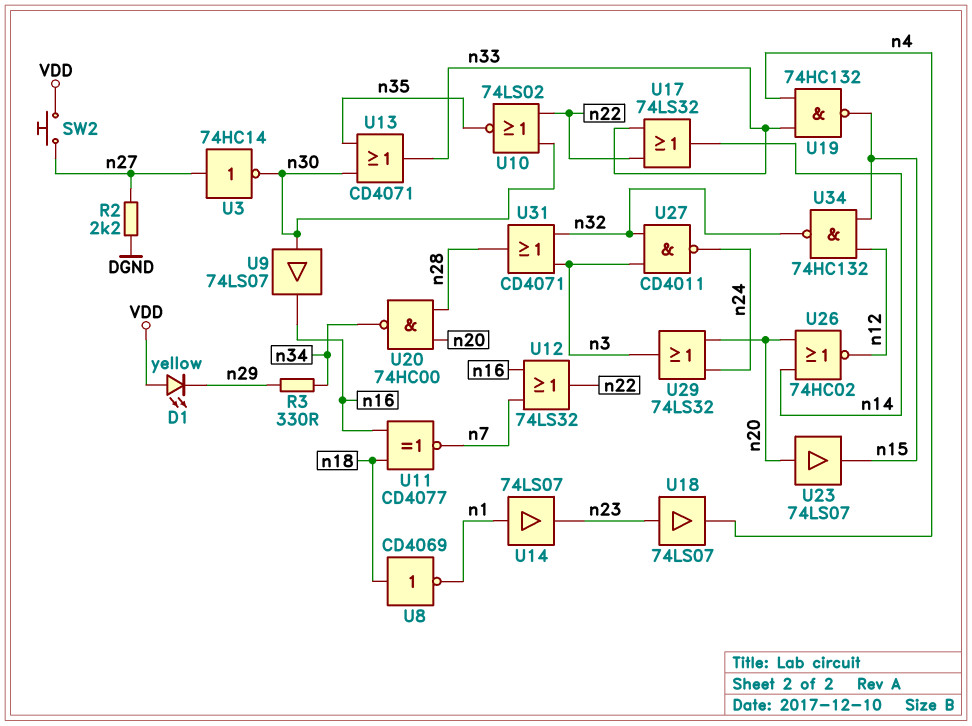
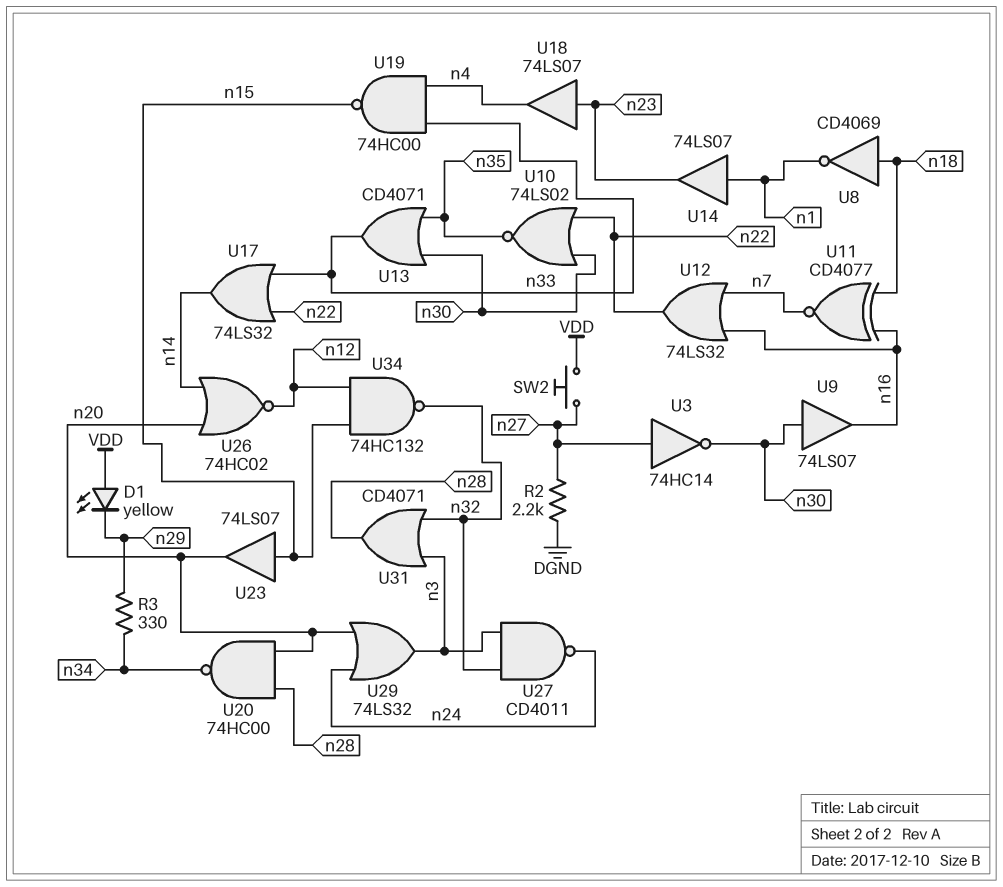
U19: NAND 74HC132 (in n4, in n33, out n15) -> NAND 74HC00 (in n4, in n33, out n15)
U23: buffer 74LS07 (in n20, out n15) -> buffer 74LS07 (in n15, out n20)

